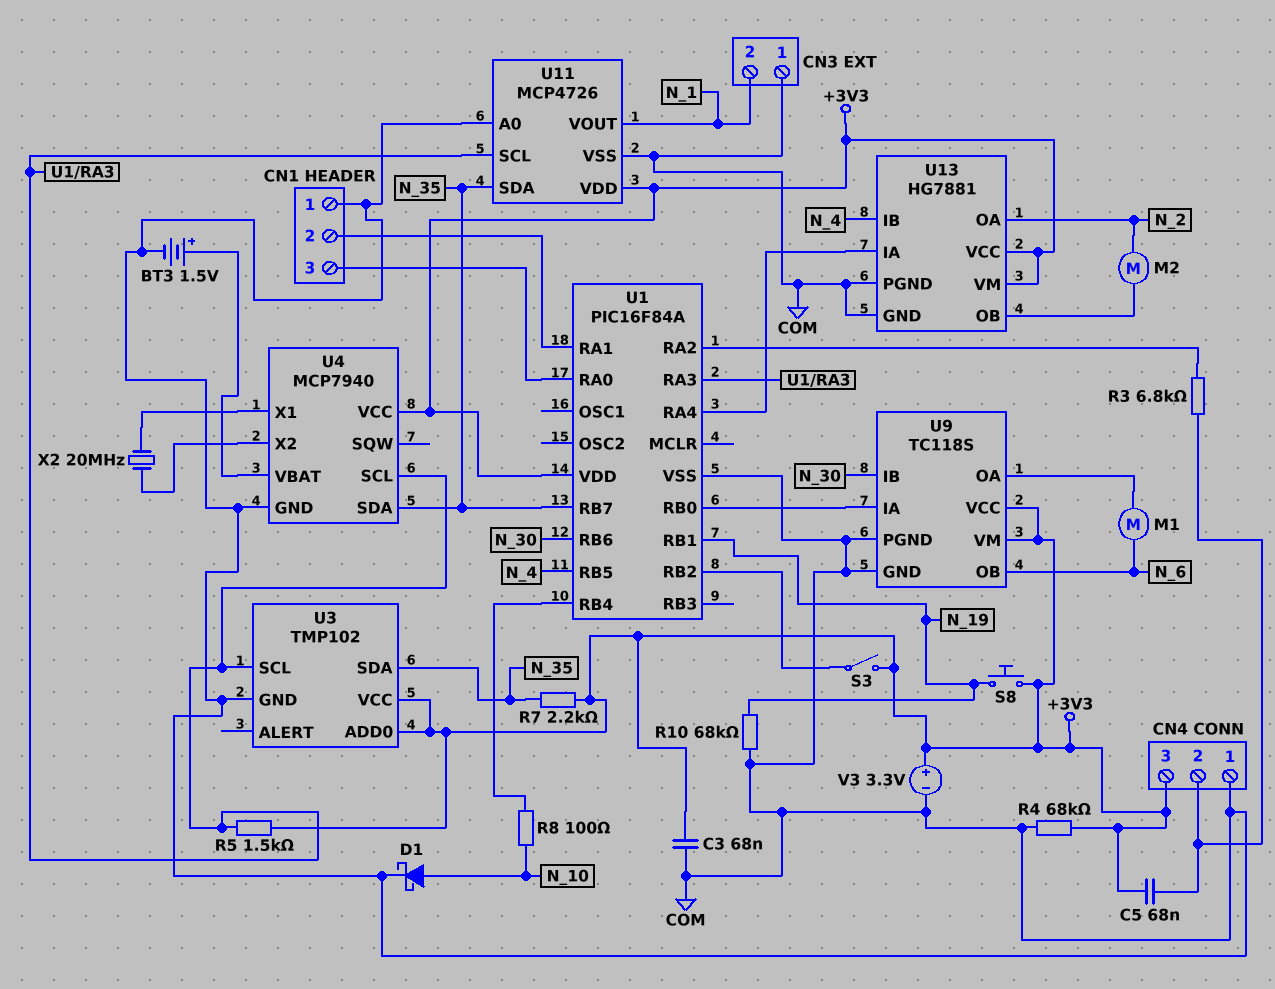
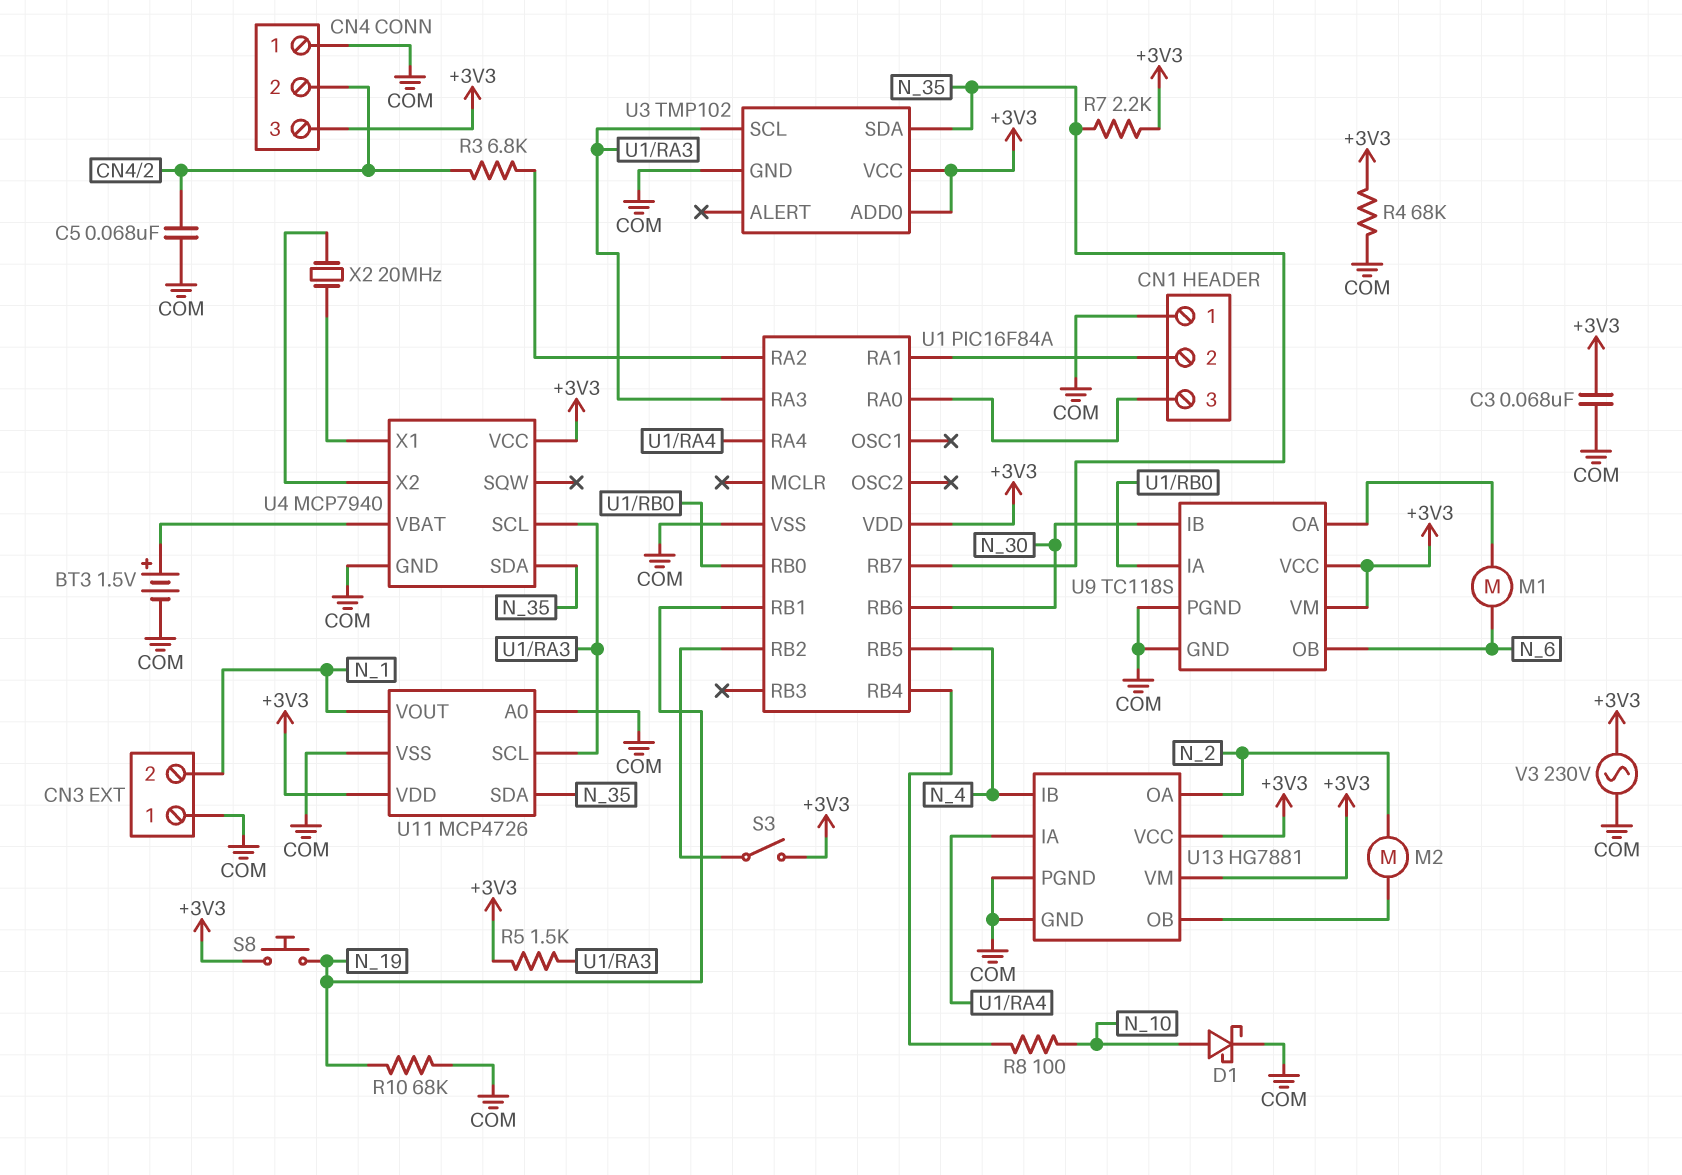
C5: 68nF (+3V3, CN4/2) -> 68nF (CN4/2, COM)
V3: 3.3V (plus +3V3, minus COM) -> AC 230V (+3V3, COM)

